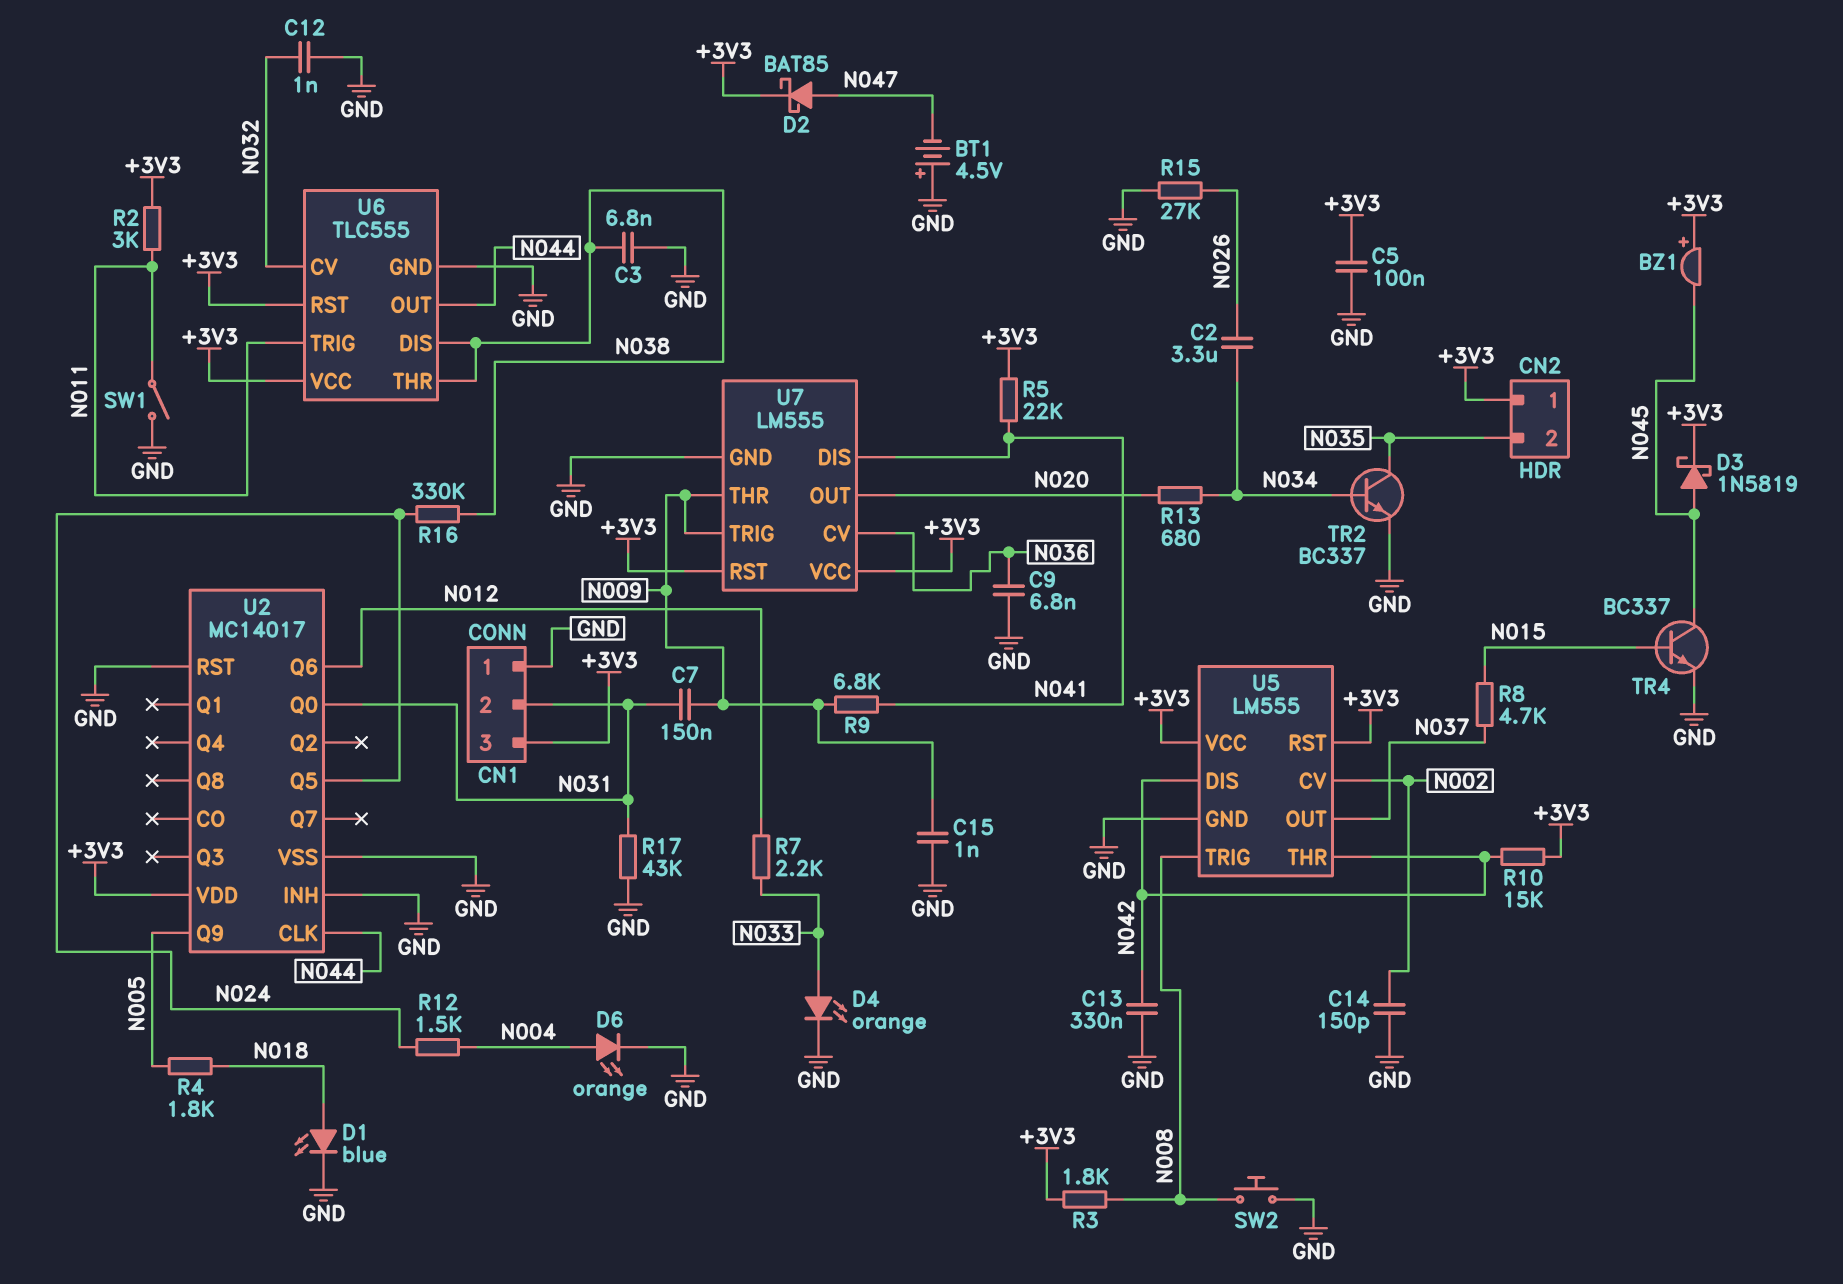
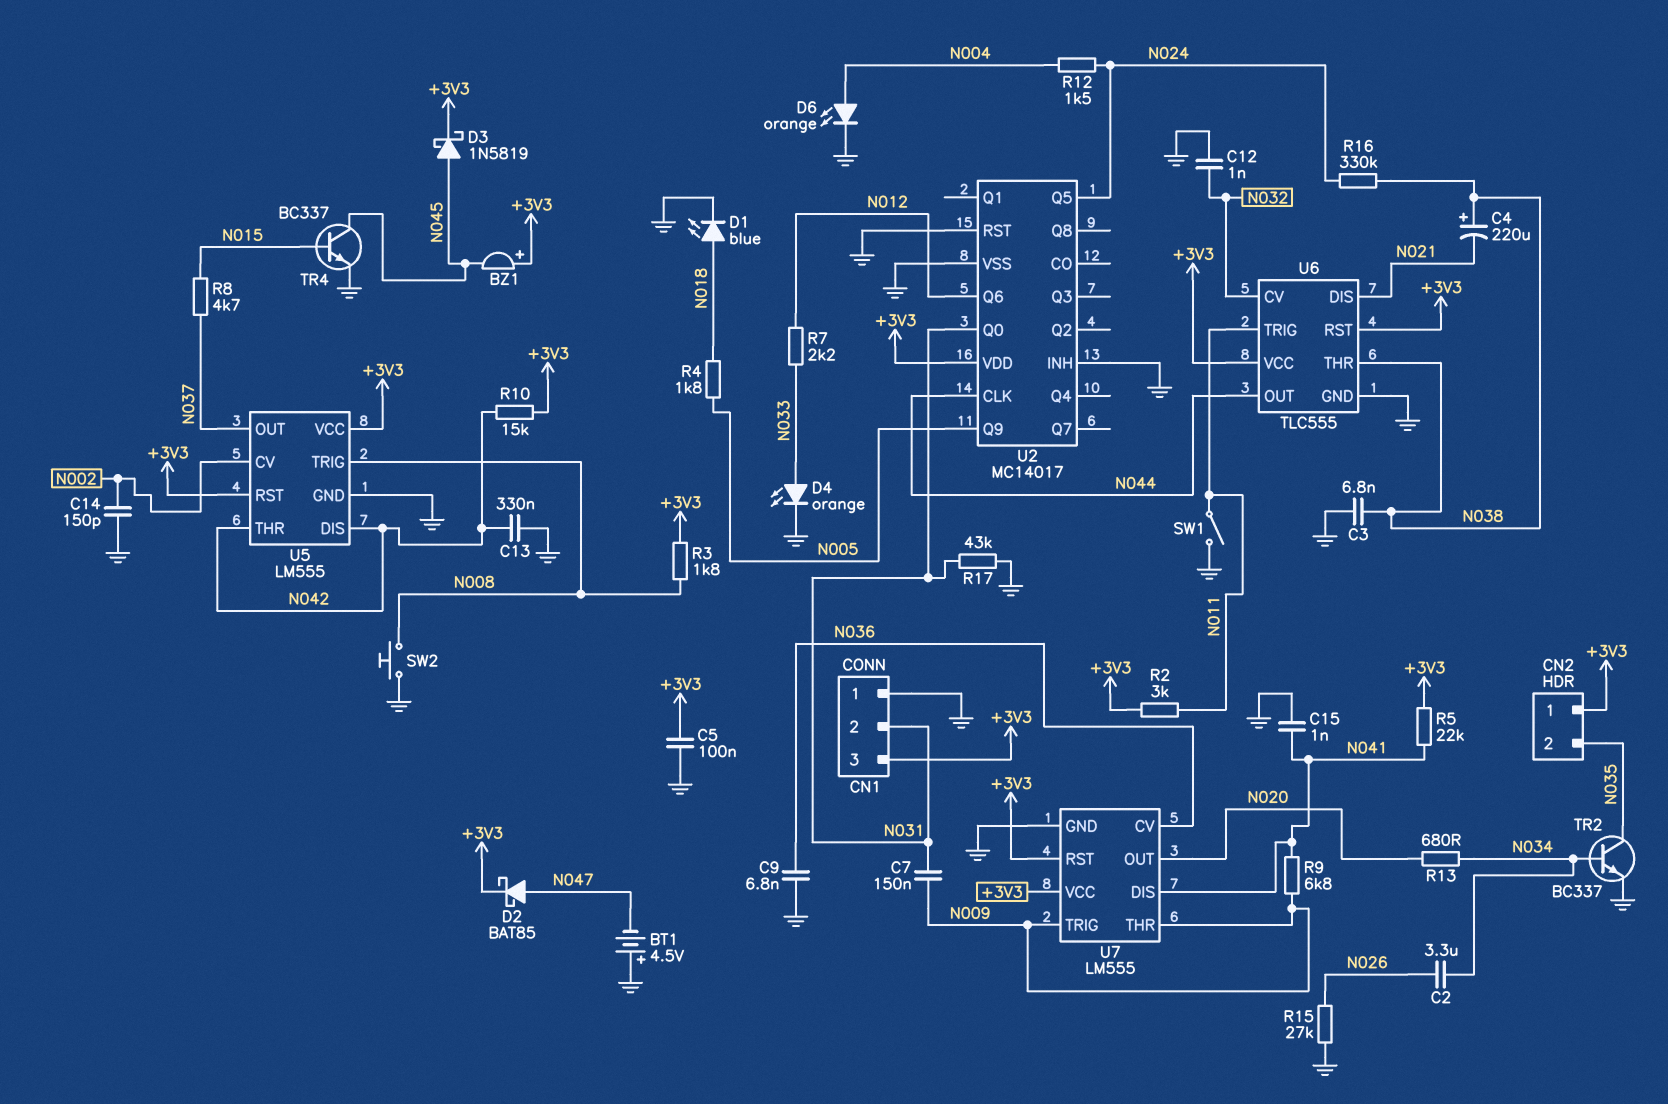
C4: none -> 220uF (plus N038, minus N021)
C15: 1nF (GND, N009) -> 1nF (GND, N041)
U6 pin DIS: N038 -> N021

